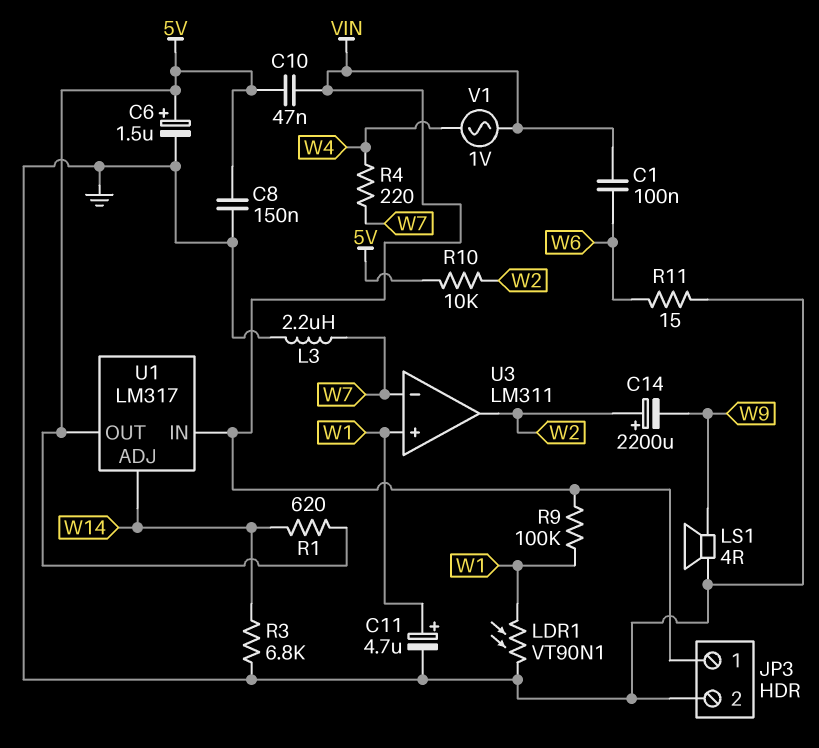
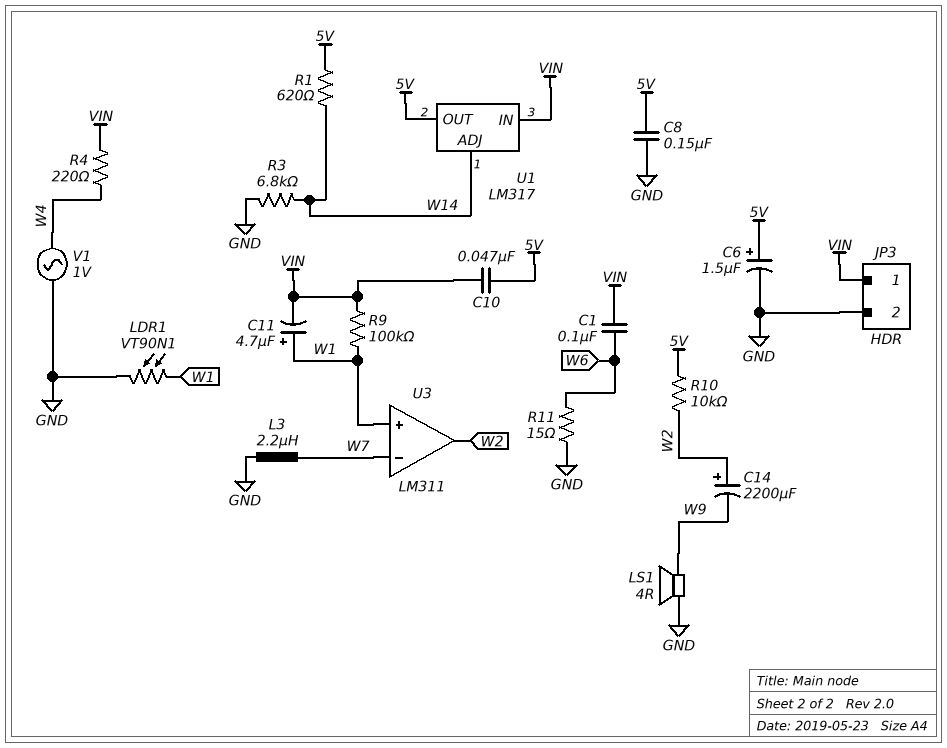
C11: 4.7uF (plus W1, minus GND) -> 4.7uF (plus W1, minus VIN)
R4: 220 (W4, W7) -> 220 (VIN, W4)
V1: AC 1V (VIN, W4) -> AC 1V (GND, W4)

